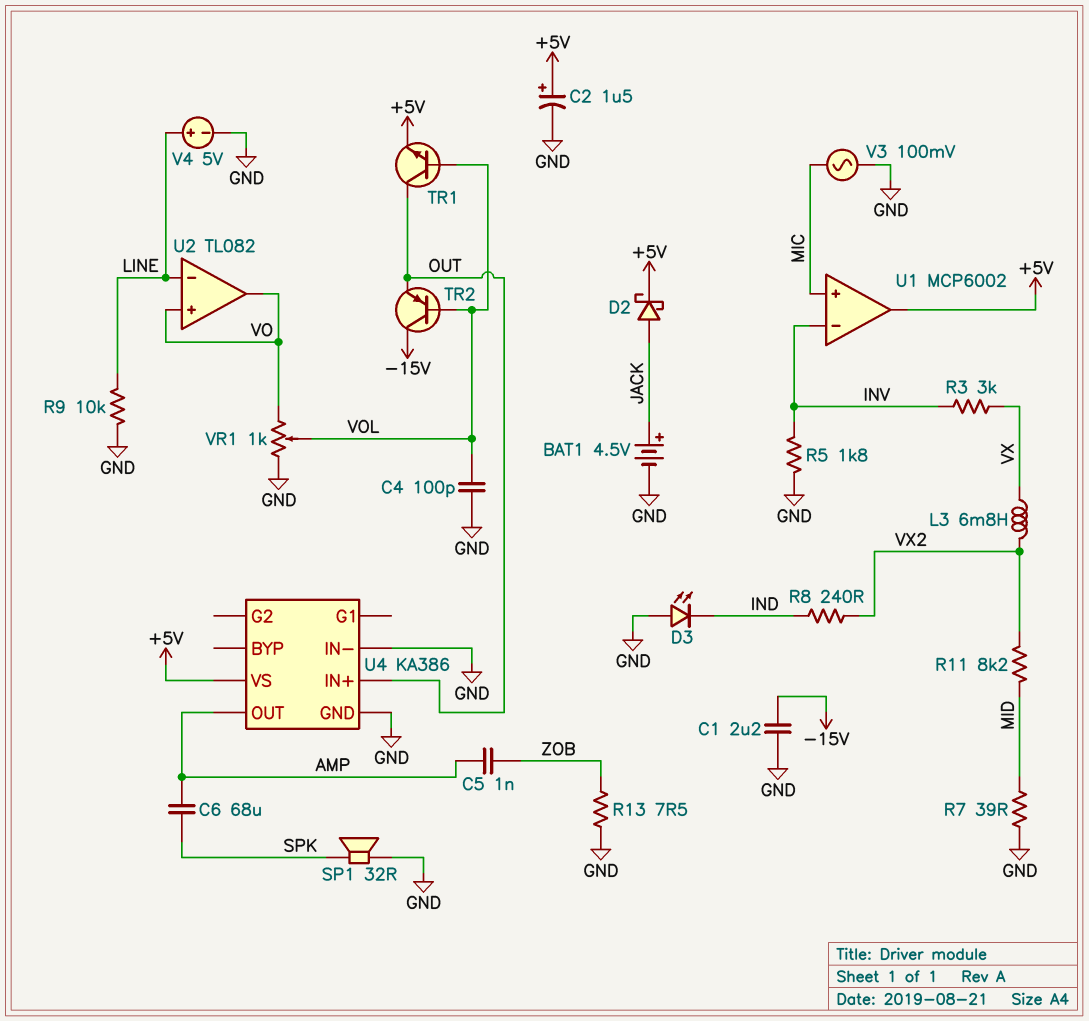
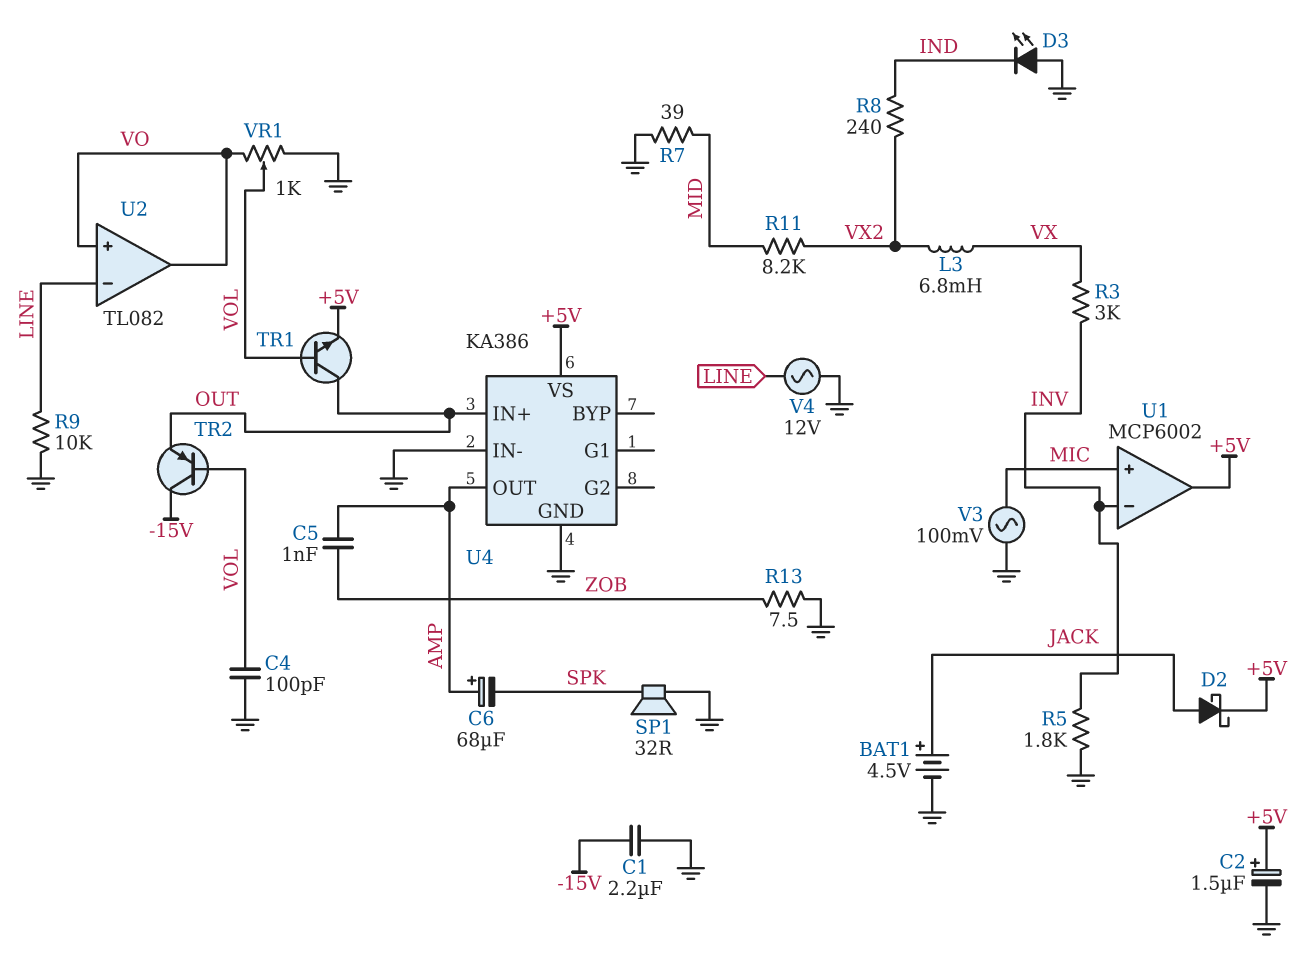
C6: 68uF (AMP, SPK) -> 68uF (plus AMP, minus SPK)
V4: 5V (plus LINE, minus GND) -> AC 12V (GND, LINE)

